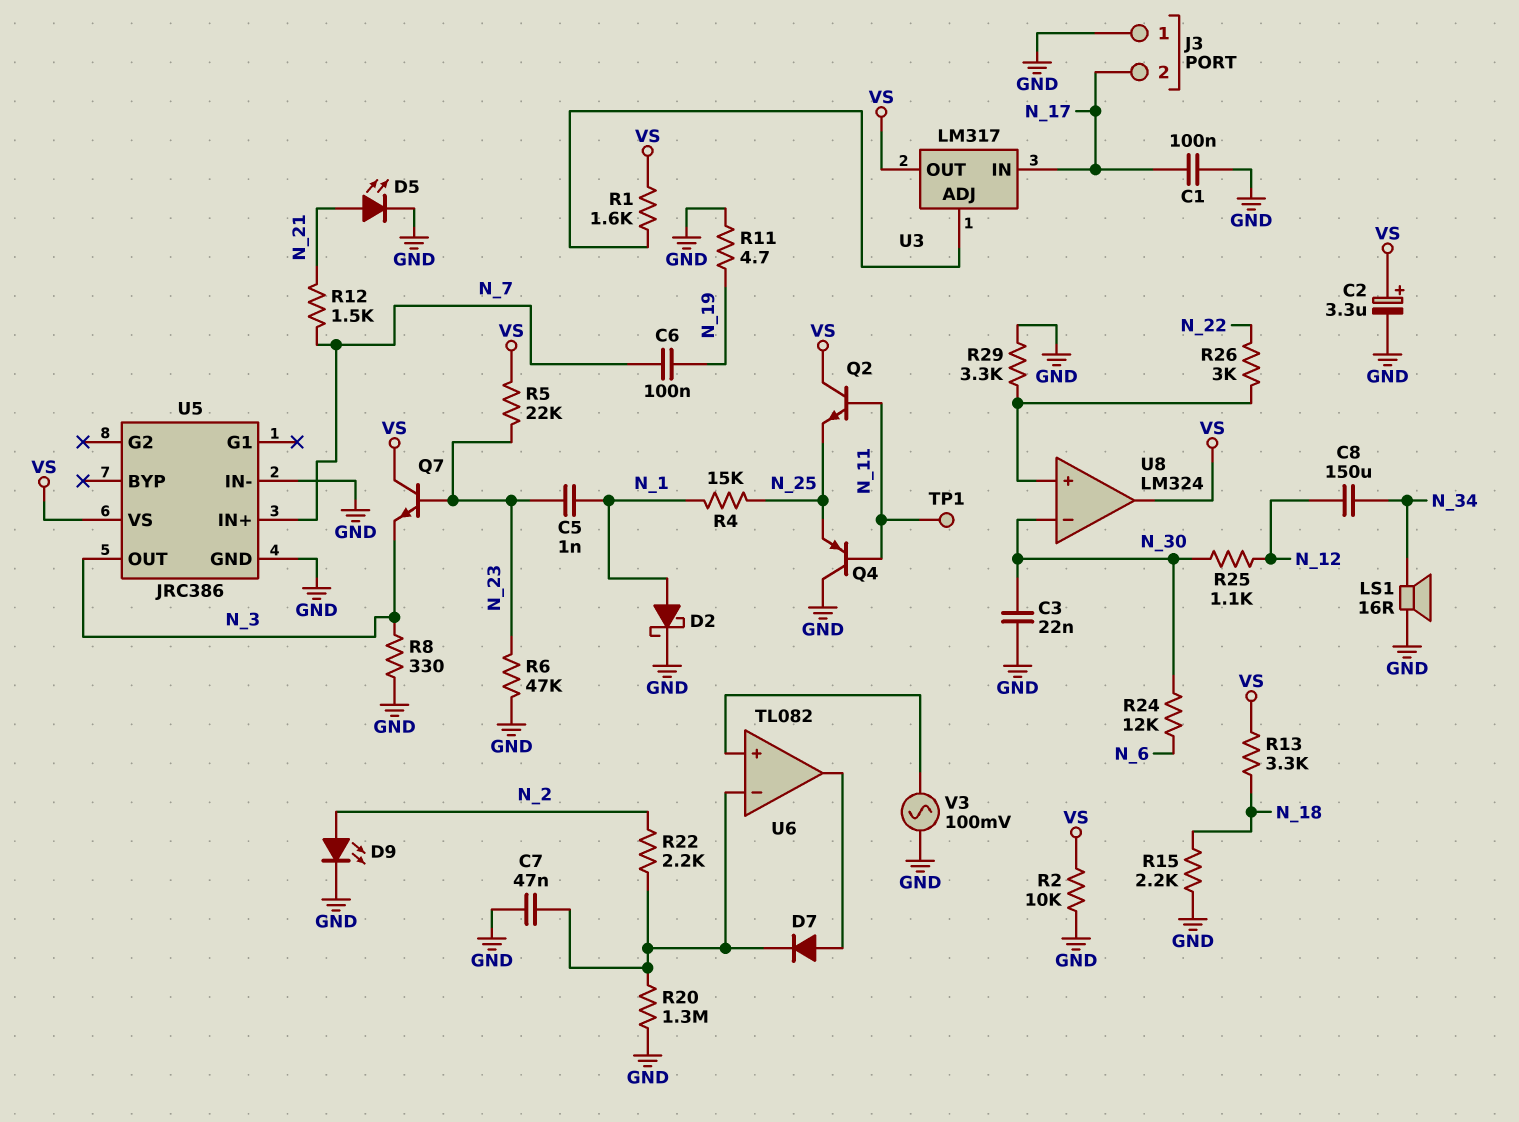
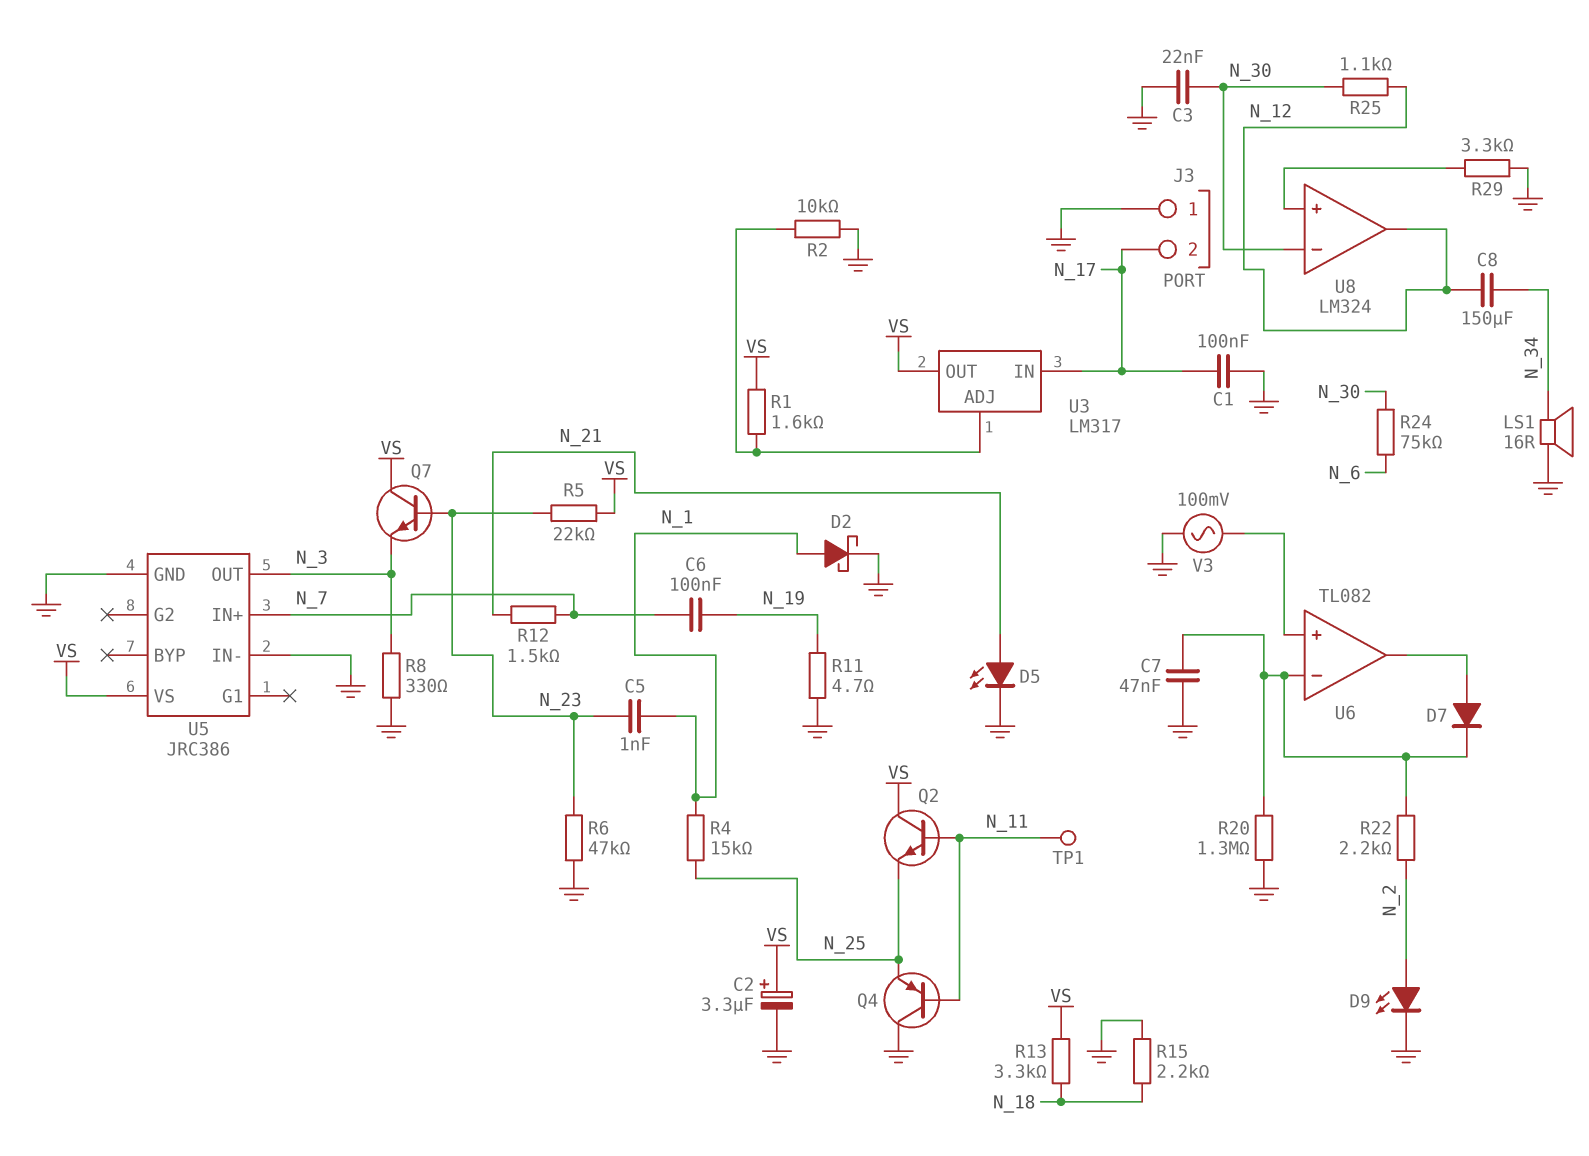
R2: 10k (GND, VS) -> 10k (GND, U3/ADJ)
R24: 12k (N_6, N_30) -> 75k (N_6, N_30)
R26: 3k (N_22, U8/in+) -> none
U8 pin out: VS -> N_12

